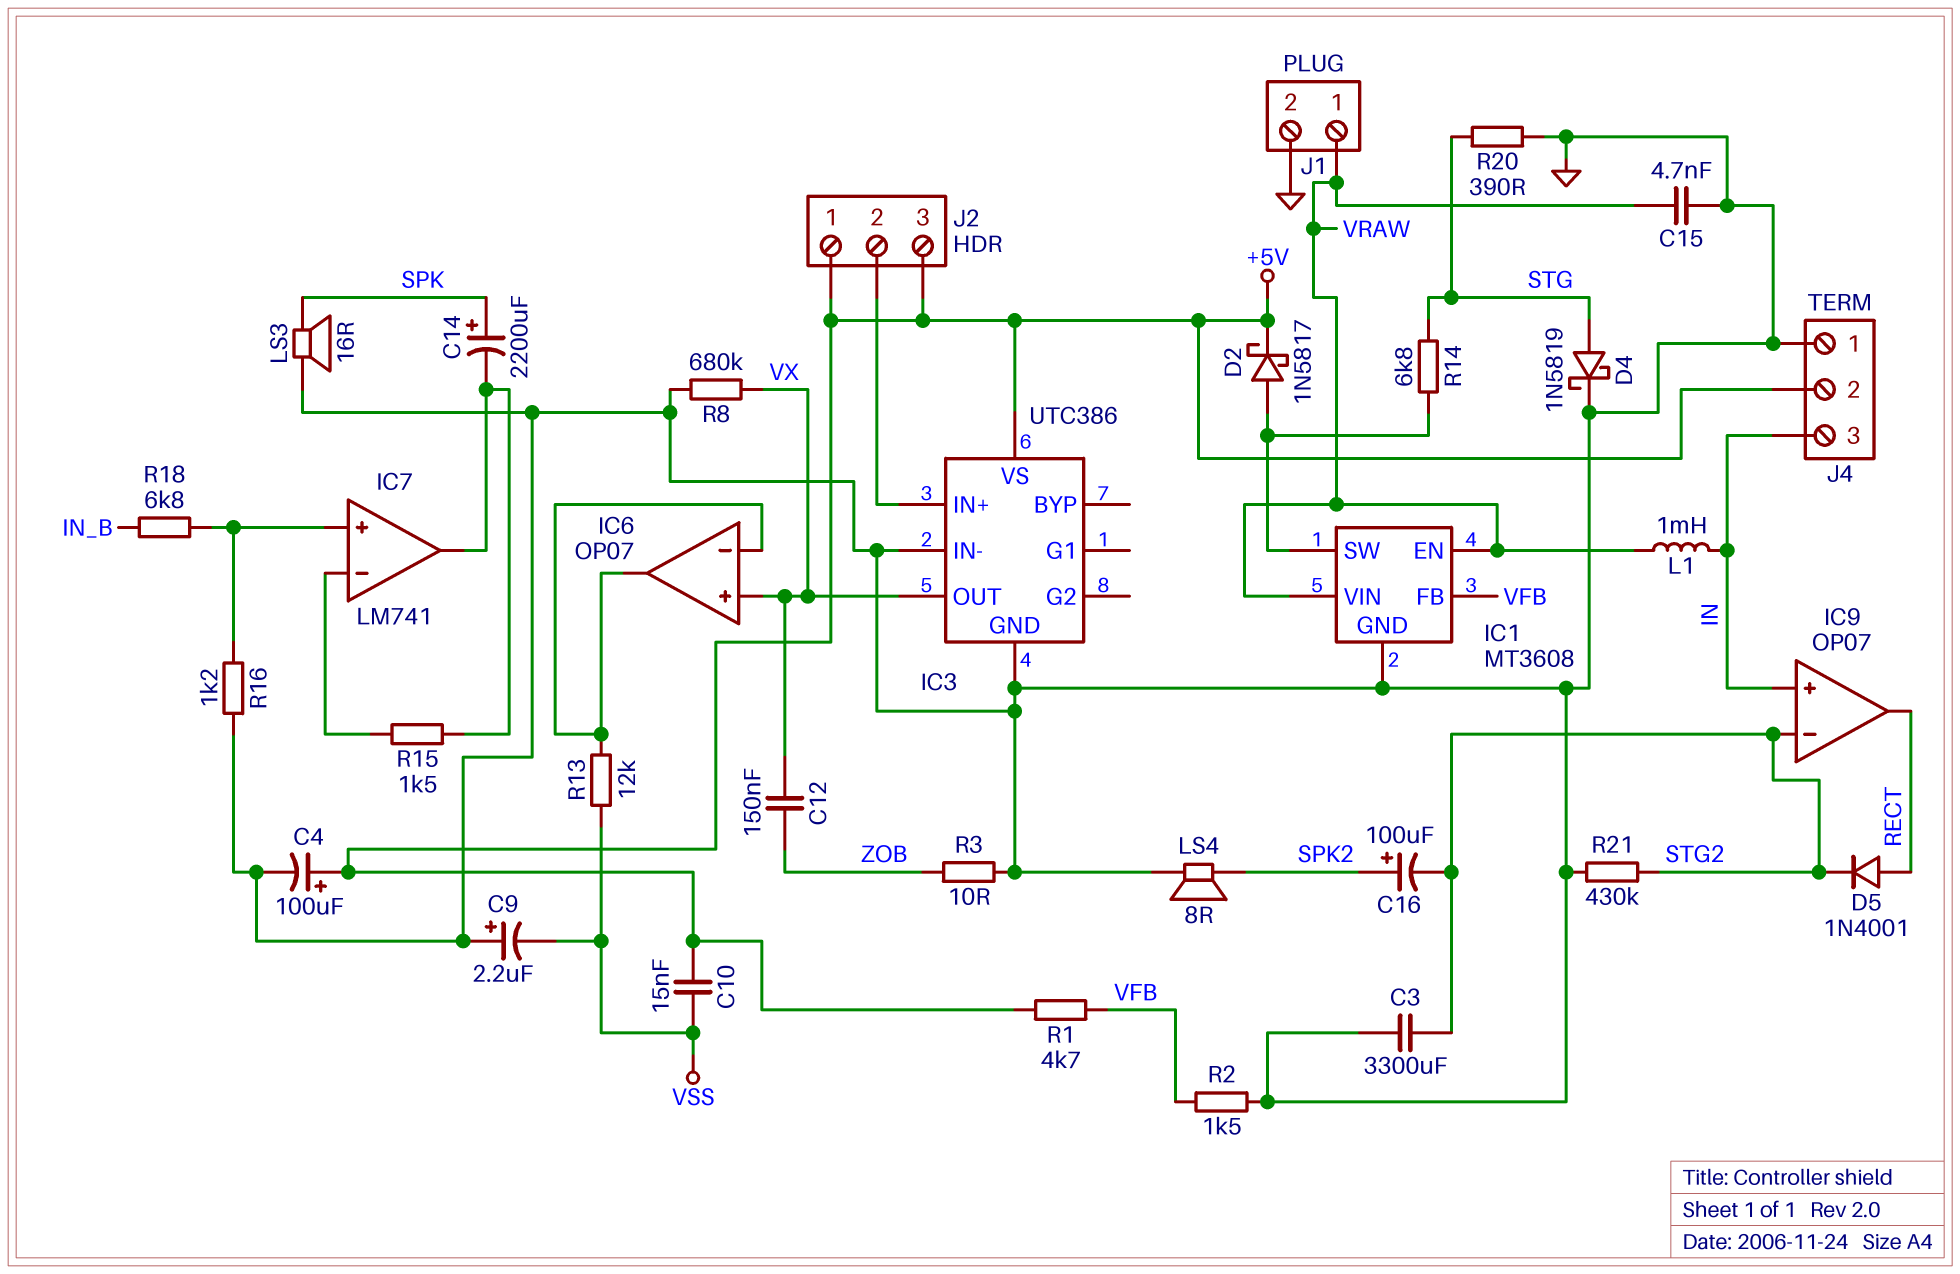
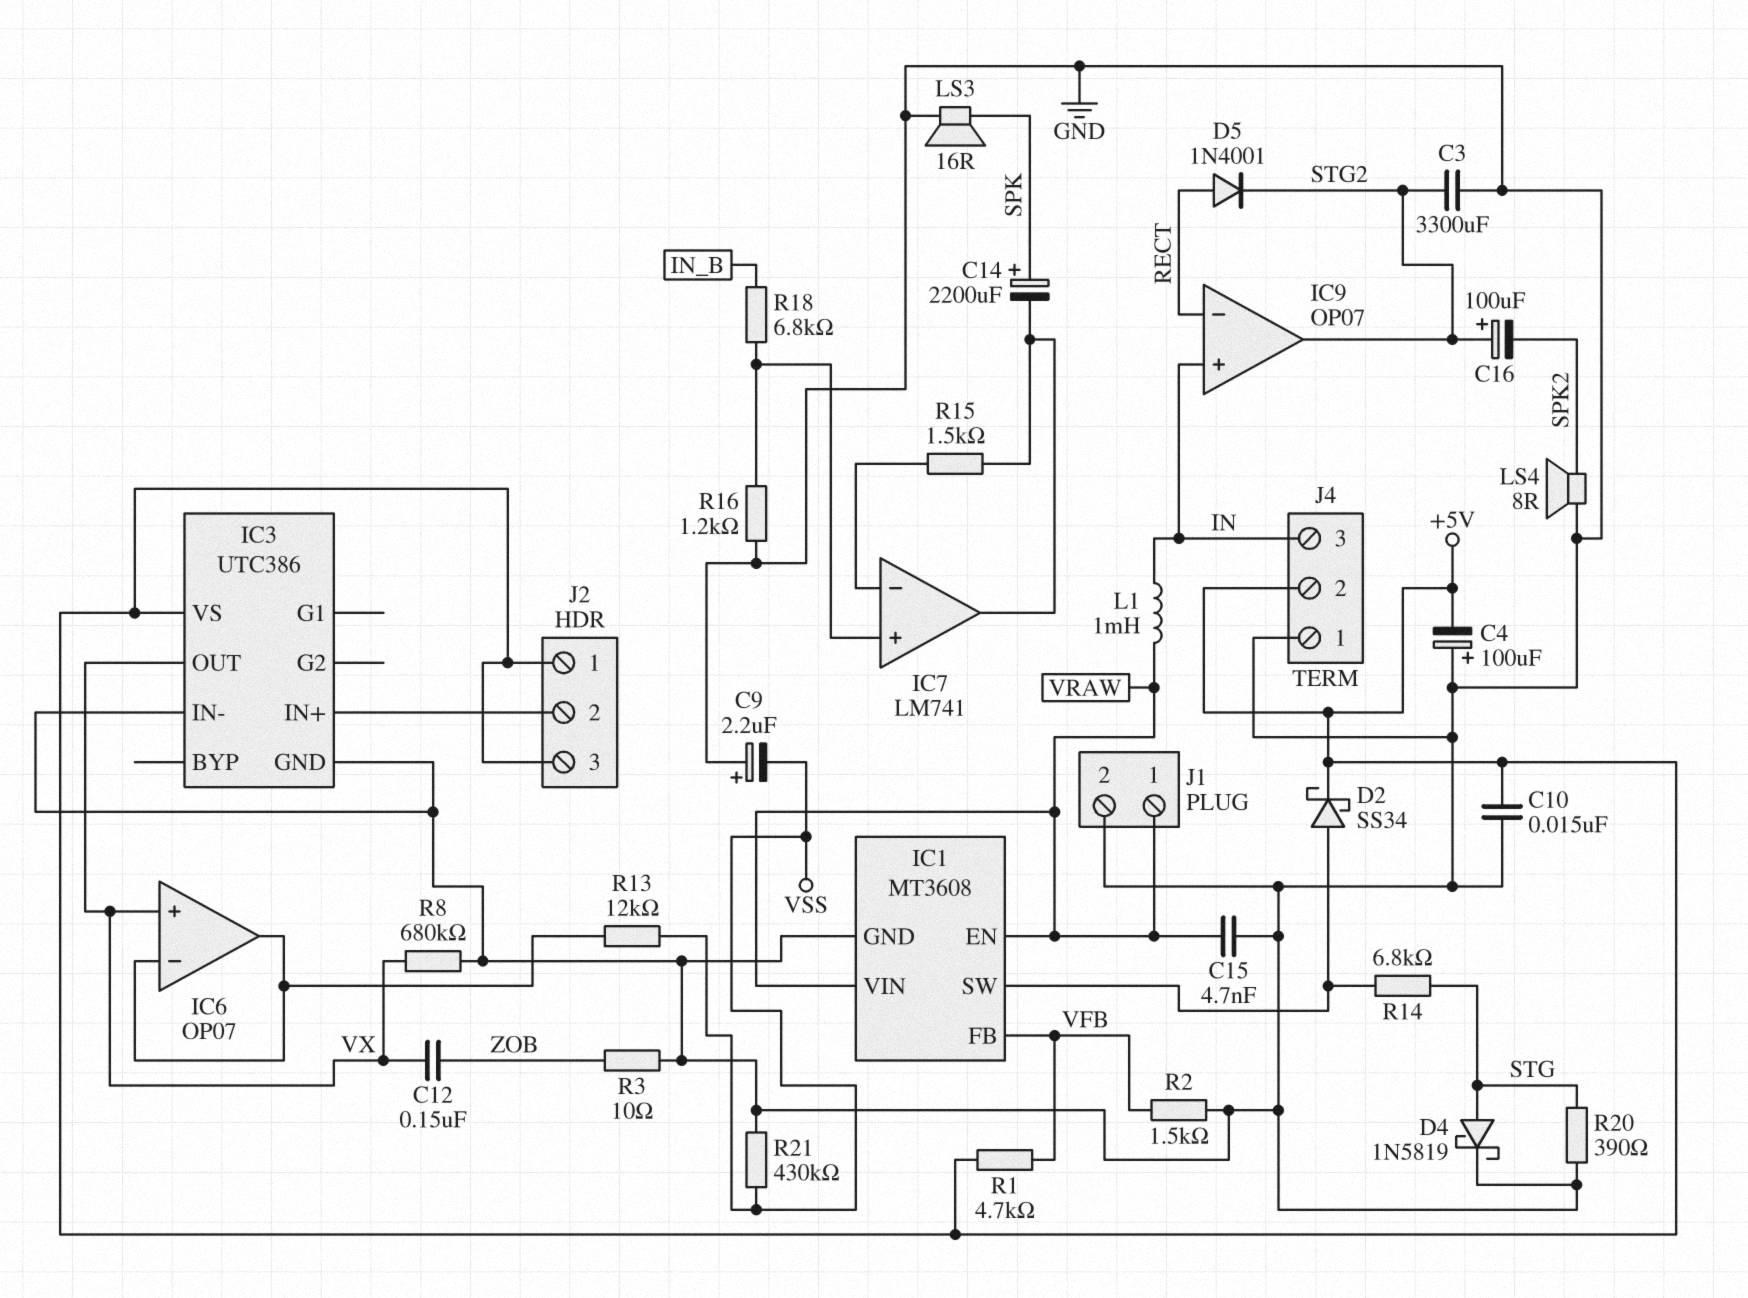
C4: 100uF (plus +5V, minus GND) -> 100uF (plus GND, minus +5V)
C10: 15nF (+5V, VSS) -> 15nF (+5V, GND)
C16: 100uF (plus SPK2, minus STG2) -> 100uF (plus STG2, minus SPK2)
D2: schottky 1N5817 (A IC1/SW, K +5V) -> schottky SS34 (A IC1/SW, K +5V)
IC9 pin in-: STG2 -> RECT
IC9 pin out: RECT -> STG2
R21: 430k (GND, STG2) -> 430k (GND, VSS)

